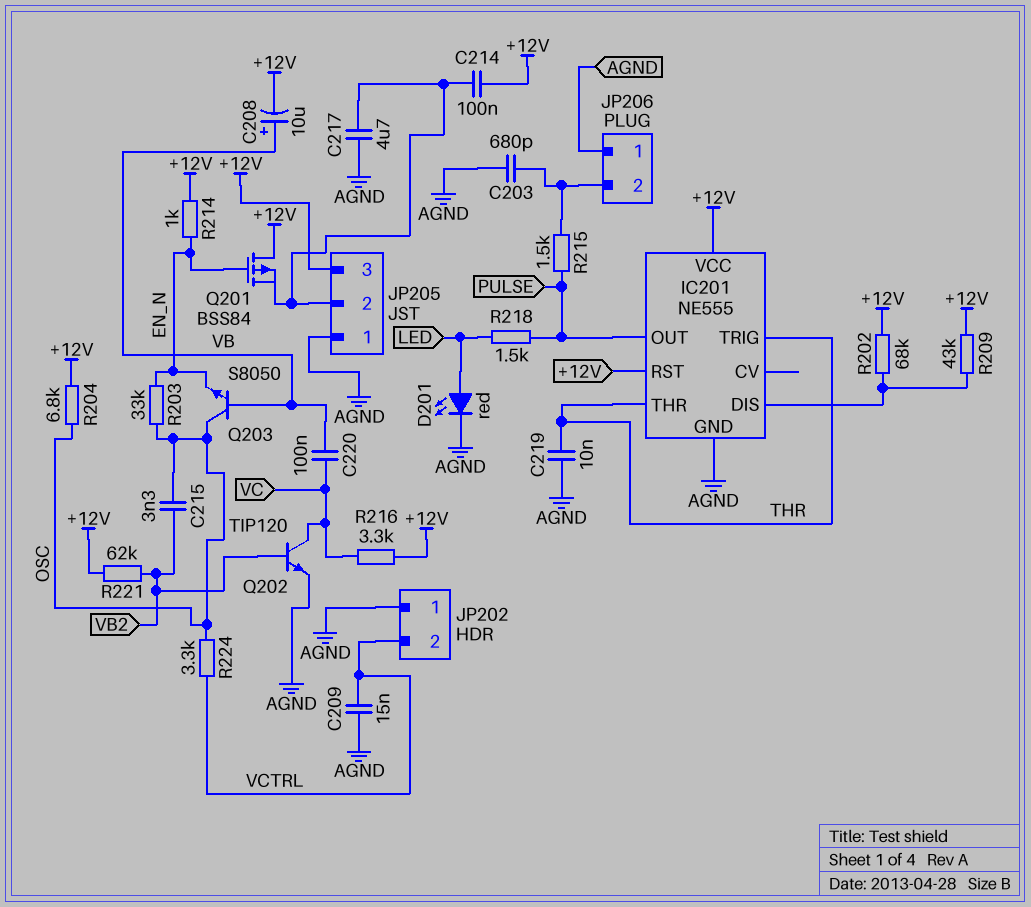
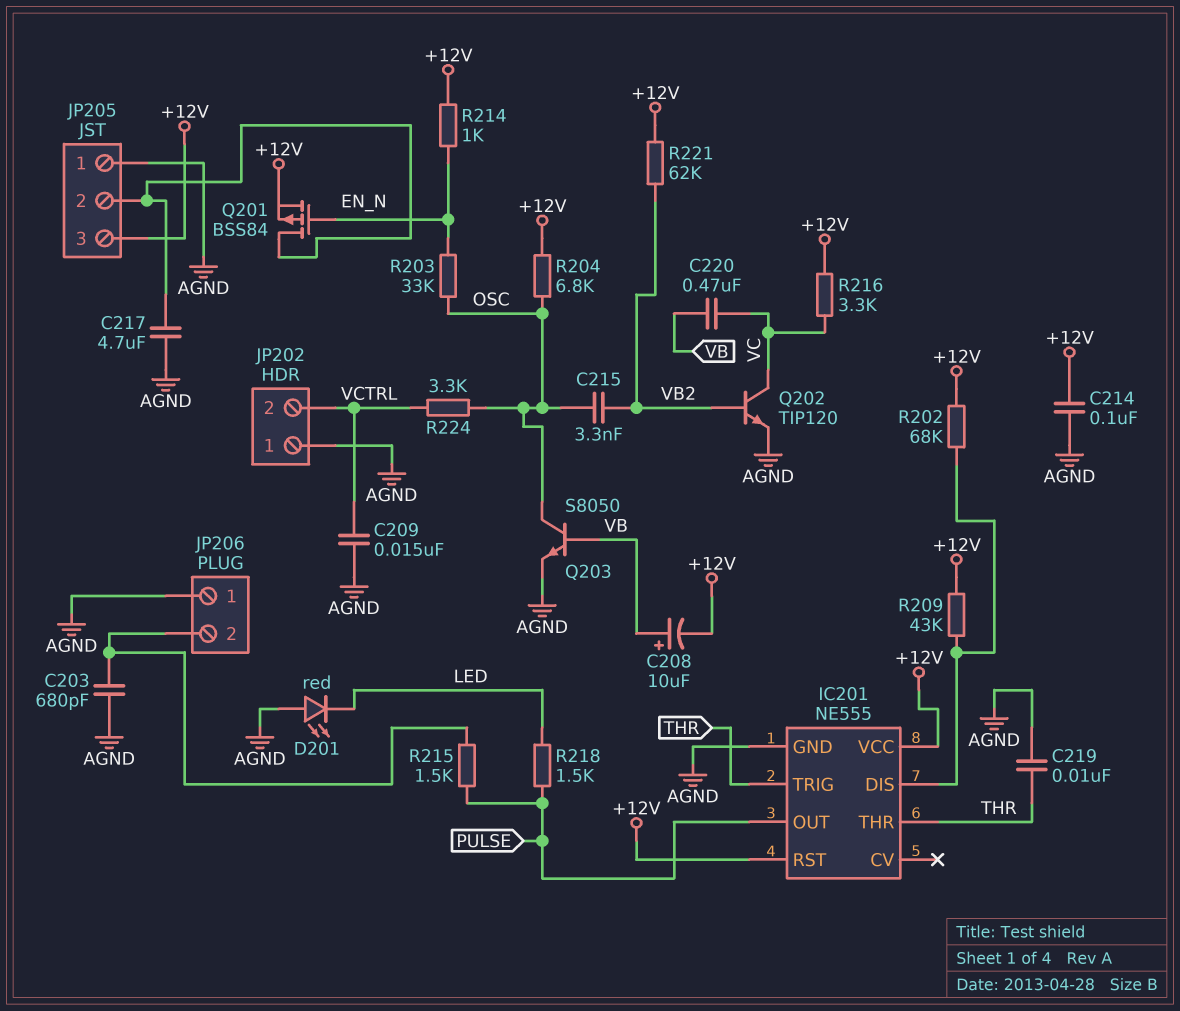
C214: 100nF (+12V, JP205/2) -> 100nF (+12V, AGND)
C220: 100nF (VB, VC) -> 470nF (VB, VC)
D201: LED red (A LED, K AGND) -> LED red (A AGND, K LED)
Q201: PMOS BSS84 (G EN_N, D +12V, S JP205/2) -> PMOS BSS84 (G EN_N, D JP205/2, S +12V)
Q203: NPN S8050 (B VB, C OSC, E EN_N) -> NPN S8050 (B VB, C OSC, E AGND)

